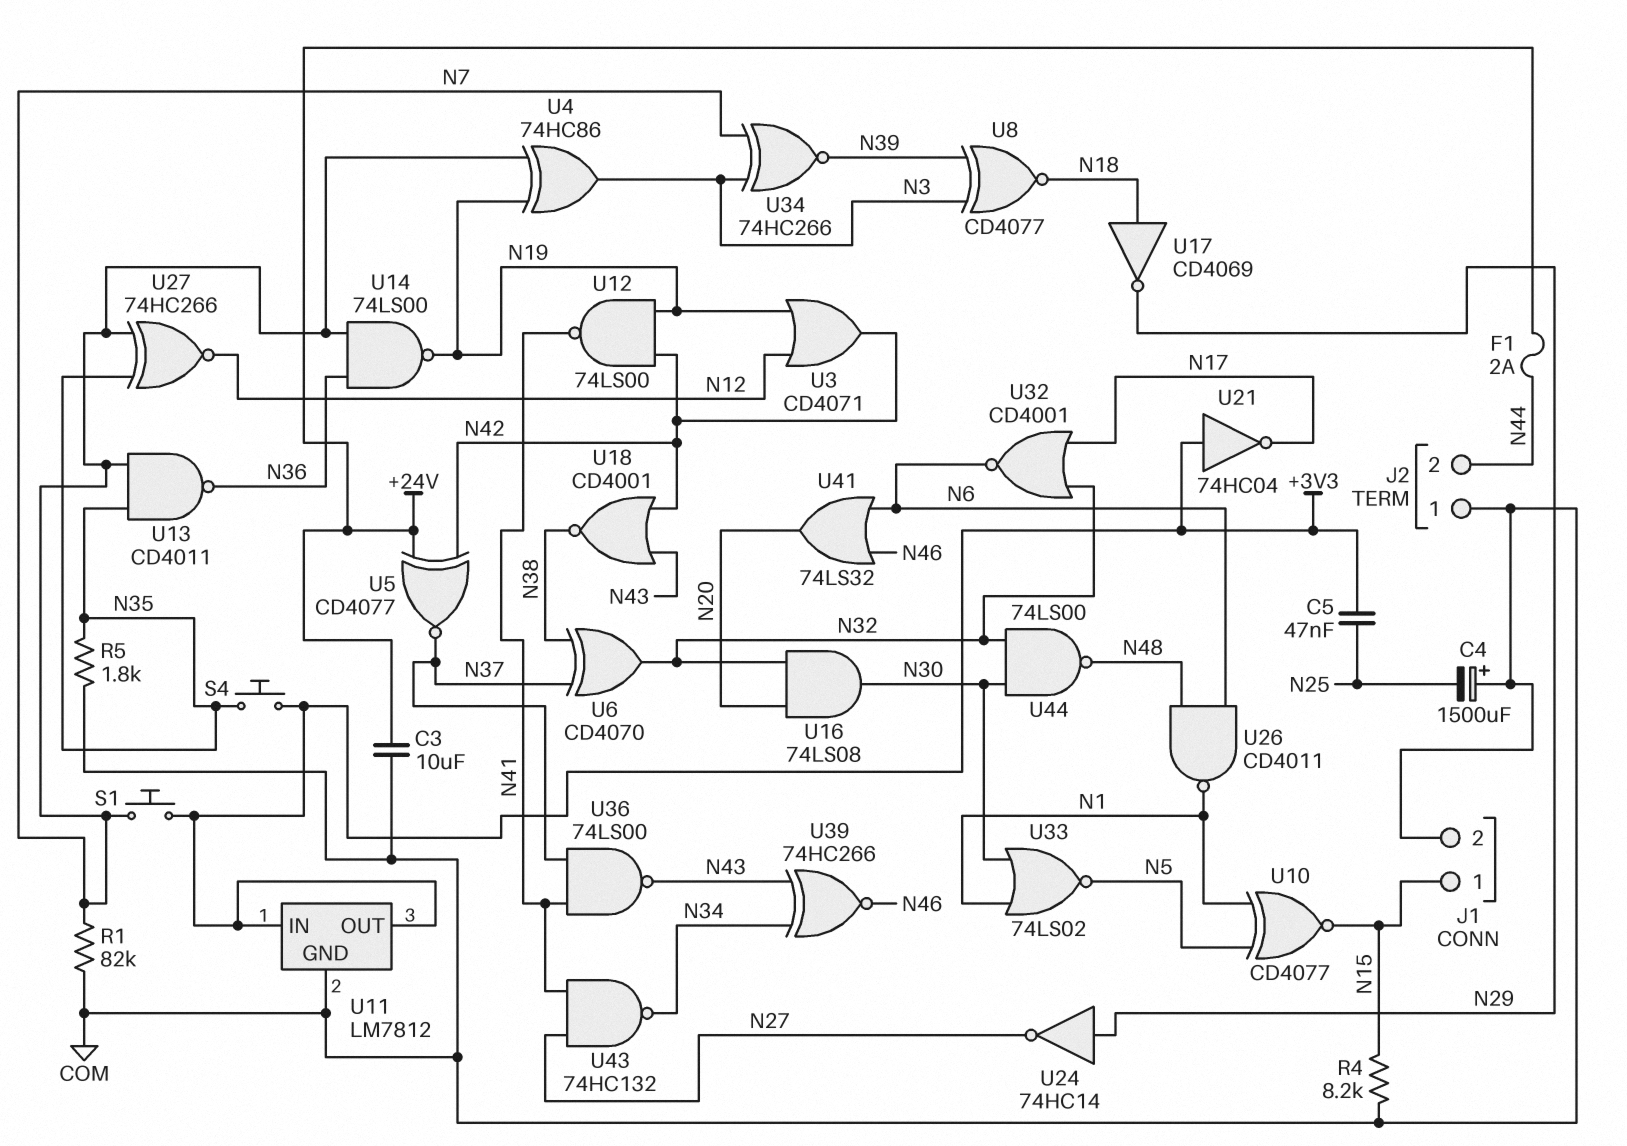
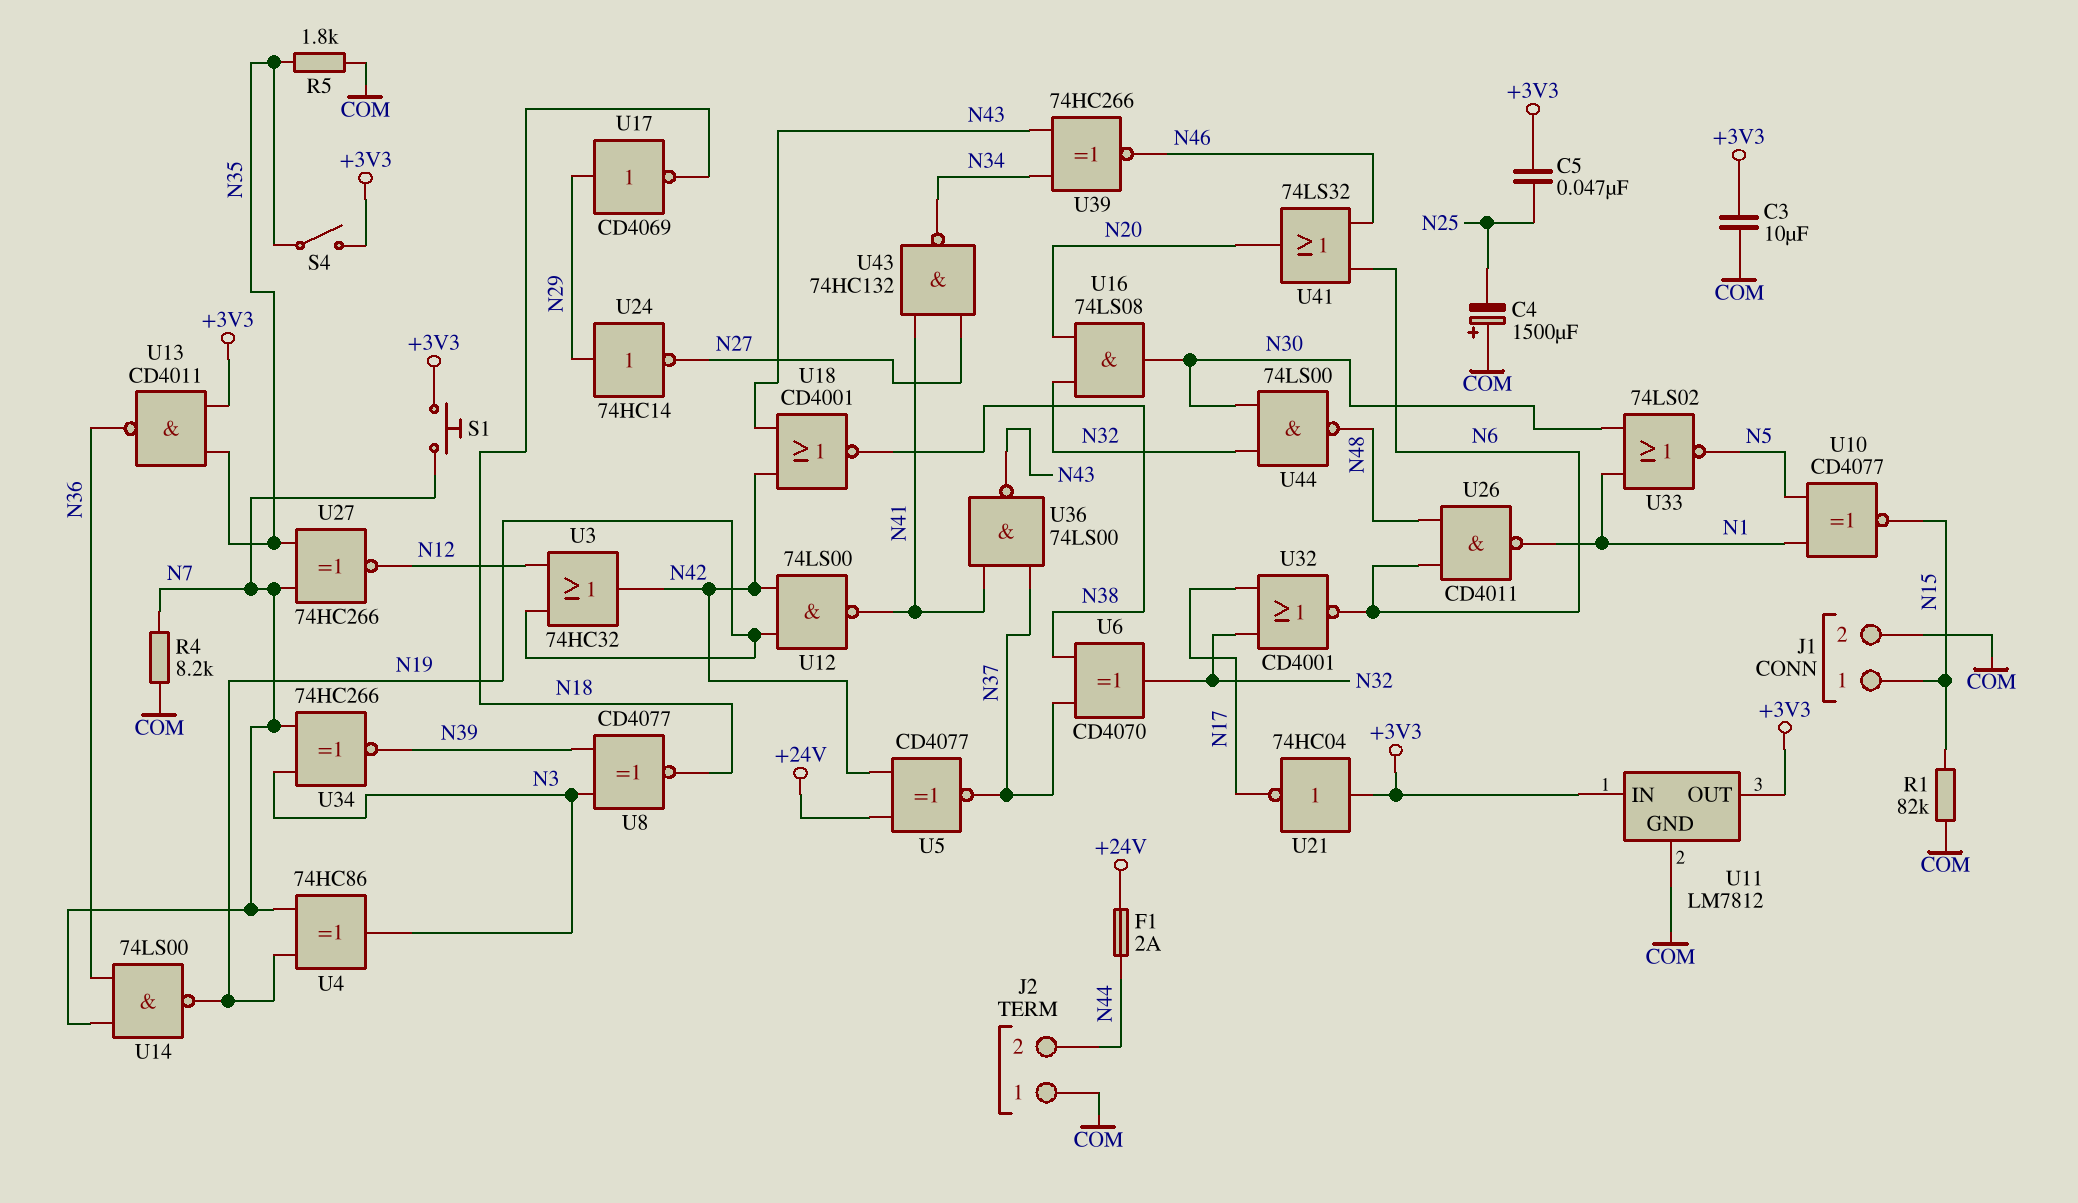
C3: 10uF (+24V, COM) -> 10uF (+3V3, COM)
R1: 82k (COM, N7) -> 82k (COM, N15)
R4: 8.2k (COM, N15) -> 8.2k (COM, N7)
S4: button (+3V3, N35) -> switch (+3V3, N35)
U3: OR CD4071 (in N12, in N19, out N42) -> OR 74HC32 (in N12, in N19, out N42)
U13: NAND CD4011 (in N7, in N35, out N36) -> NAND CD4011 (in +3V3, in N35, out N36)
U17: NOT CD4069 (in N18, out N29) -> NOT CD4069 (in N29, out N18)

